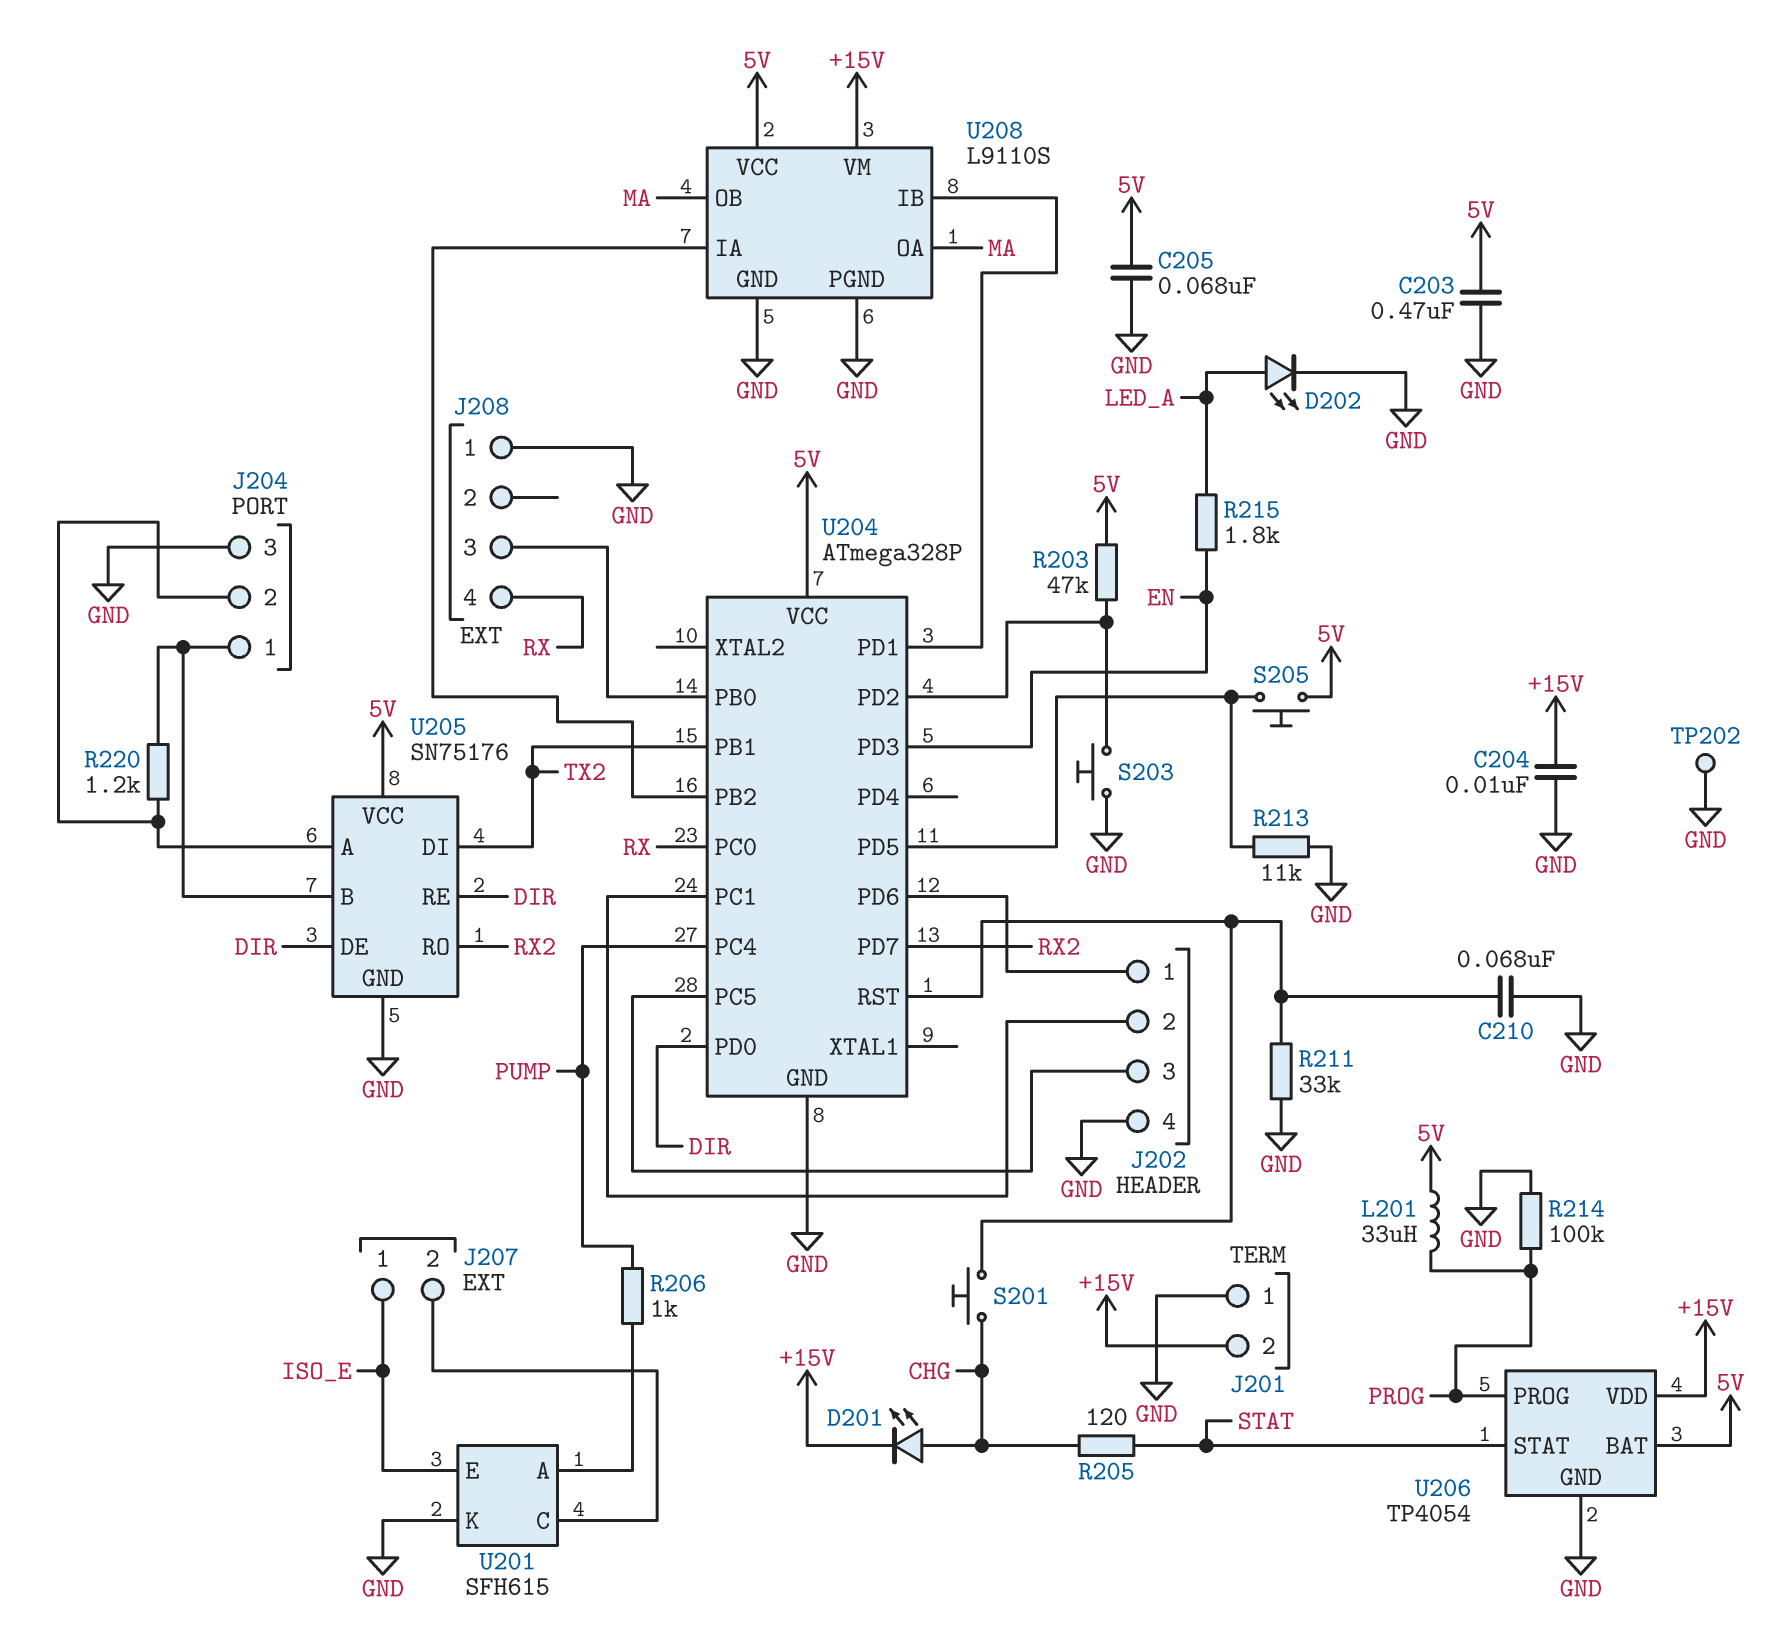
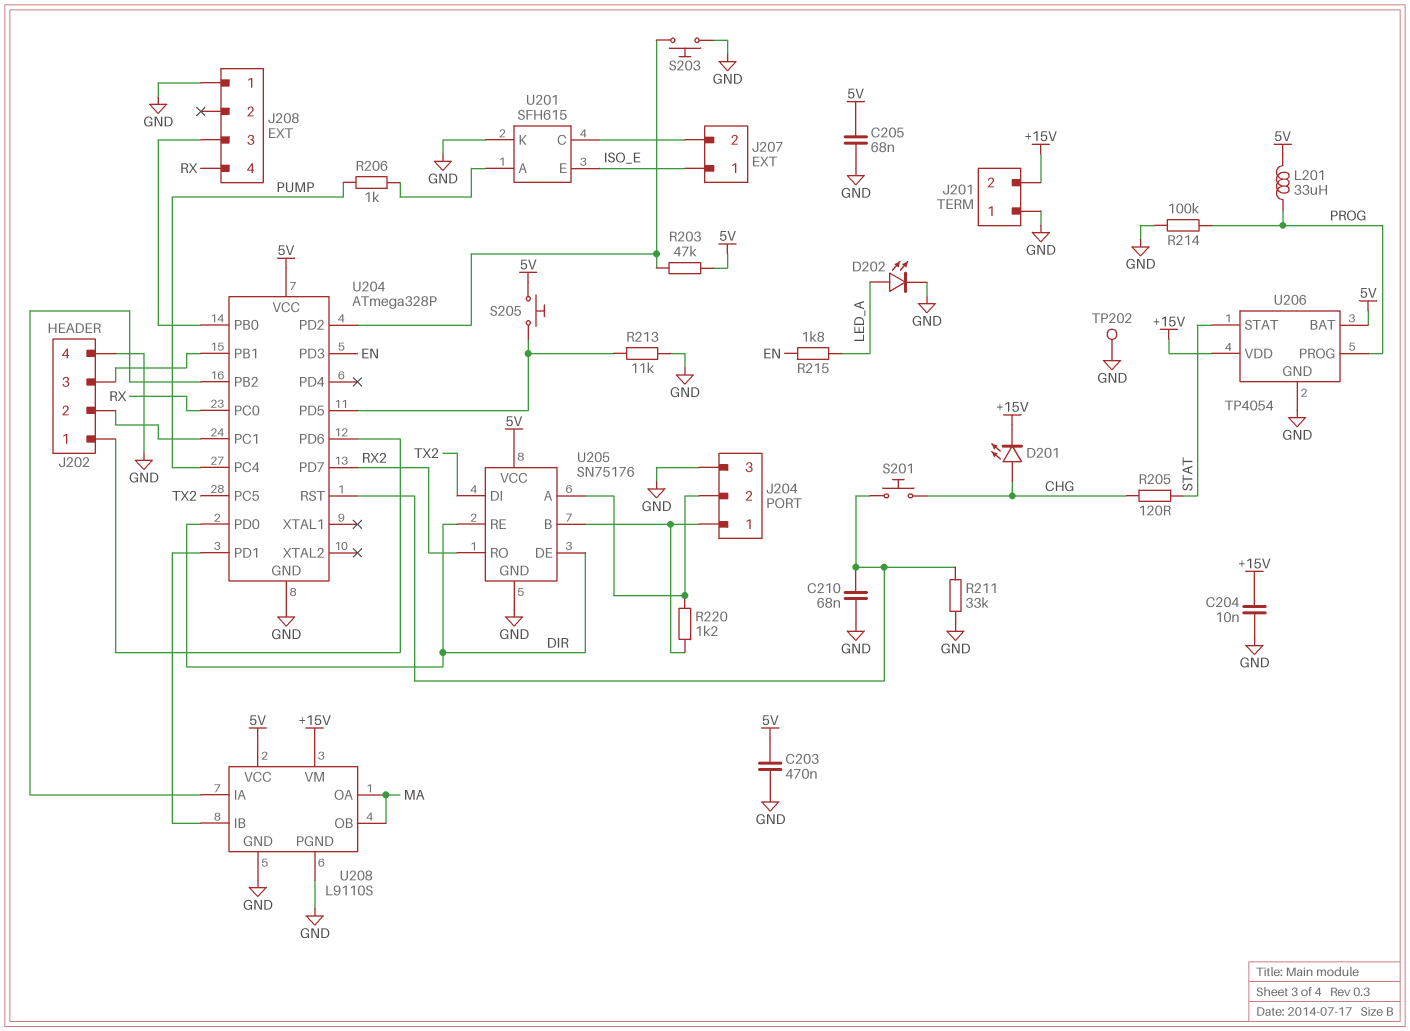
U204 pin PB1: TX2 -> J202/3
U204 pin PC5: J202/3 -> TX2

